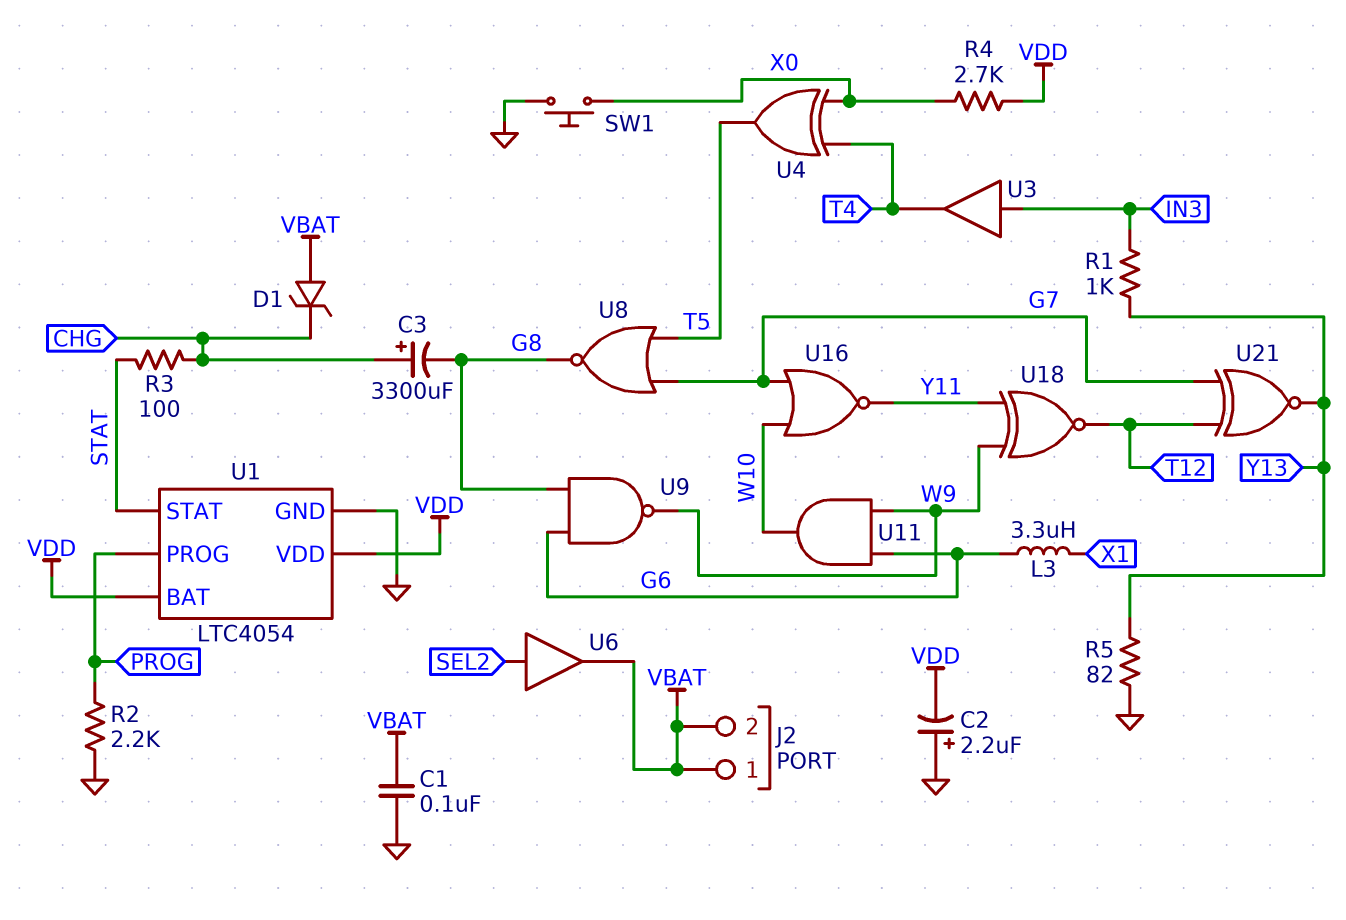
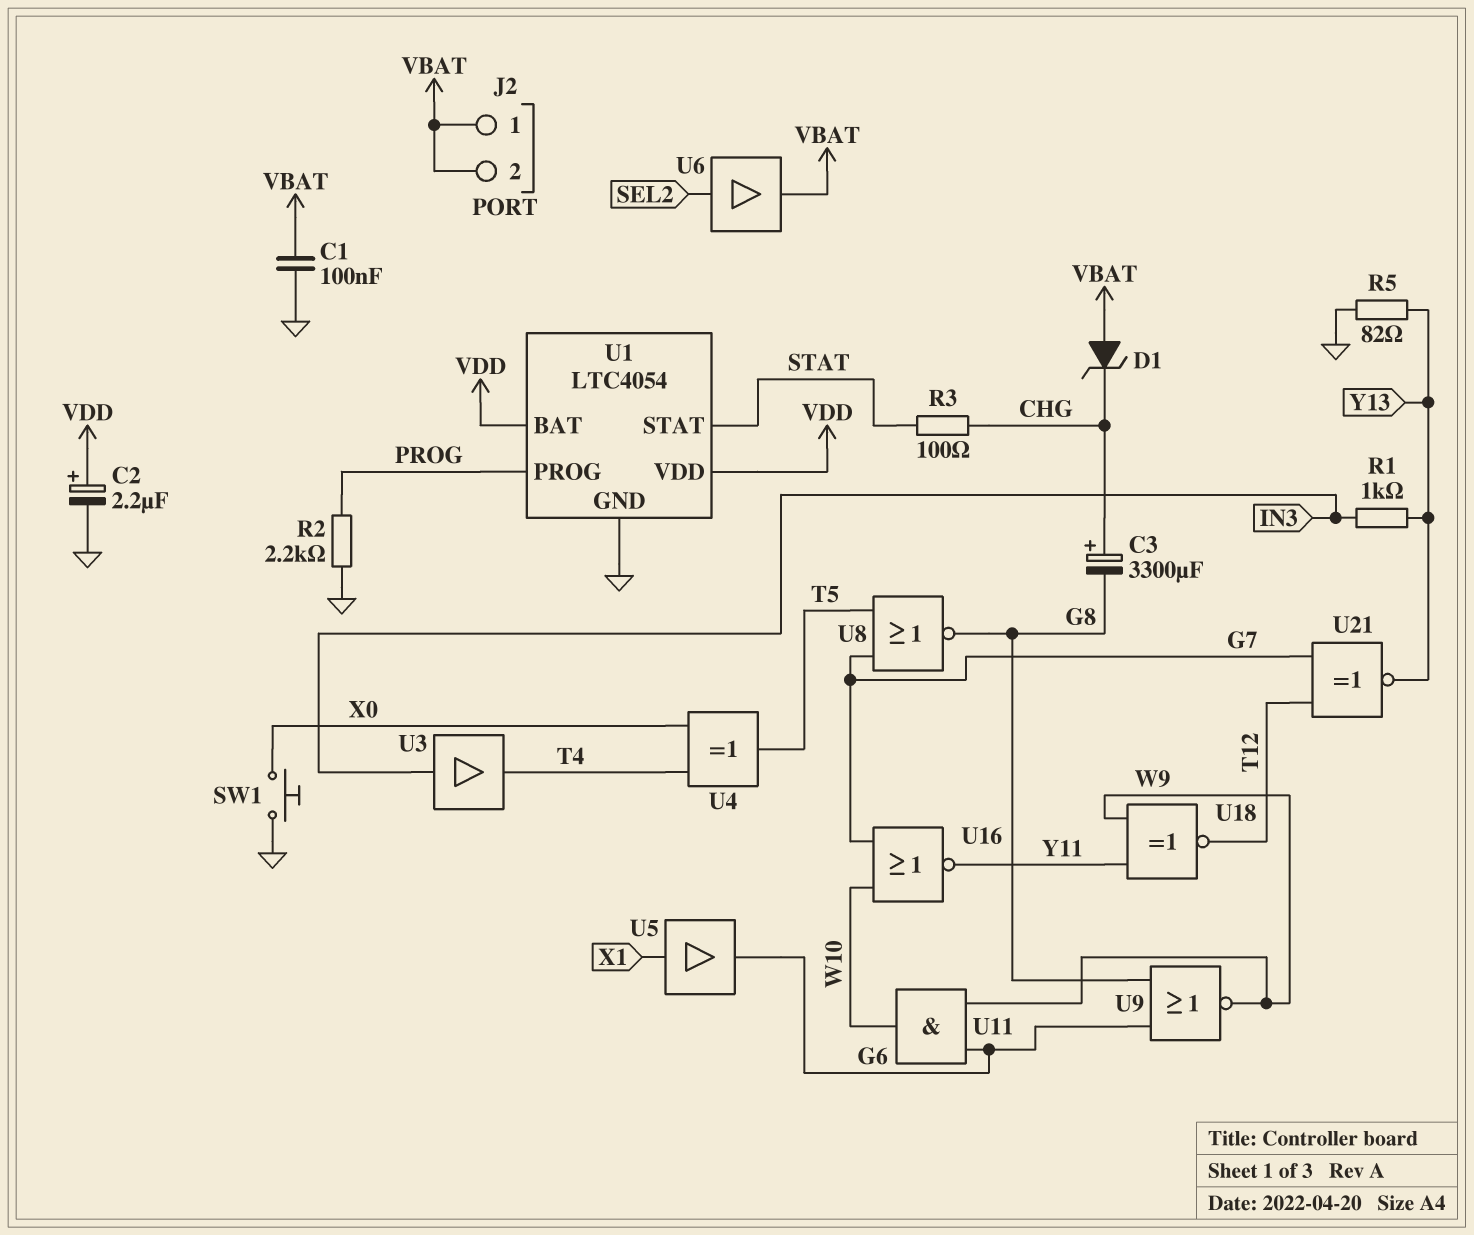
C2: 2.2uF (plus GND, minus VDD) -> 2.2uF (plus VDD, minus GND)
L3: 3.3uH (G6, X1) -> none
R4: 2.7k (VDD, X0) -> none
U5: none -> buffer (in X1, out G6)
U9: NAND (in G6, in G8, out W9) -> NOR (in G6, in G8, out W9)

